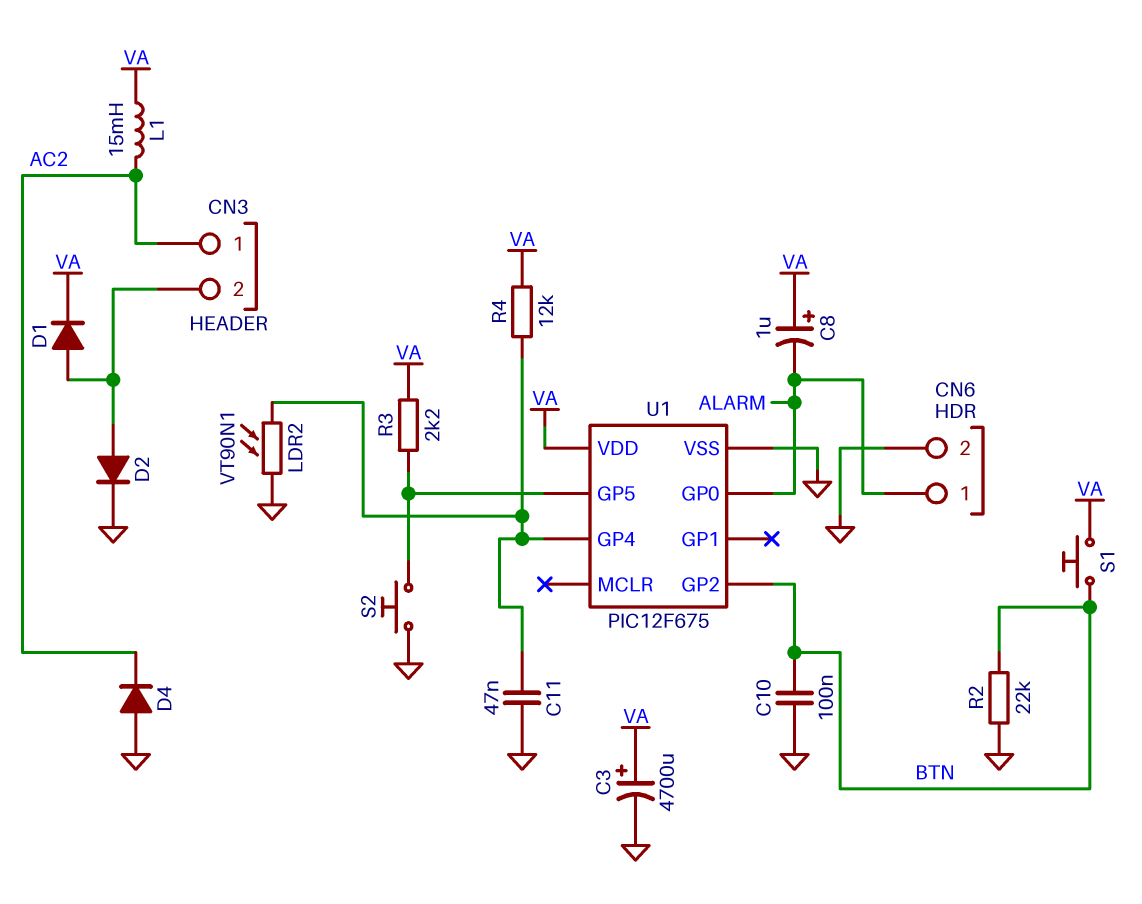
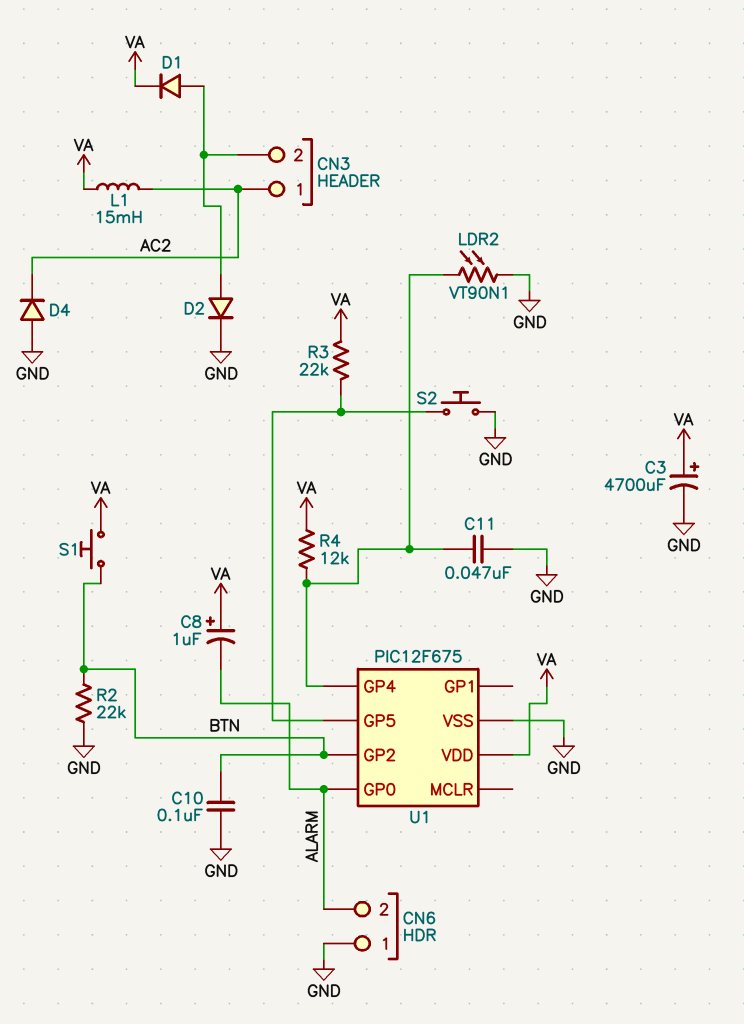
CN6 pin 1: ALARM -> GND
CN6 pin 2: GND -> ALARM
R3: 2.2k (U1/GP5, VA) -> 22k (U1/GP5, VA)

